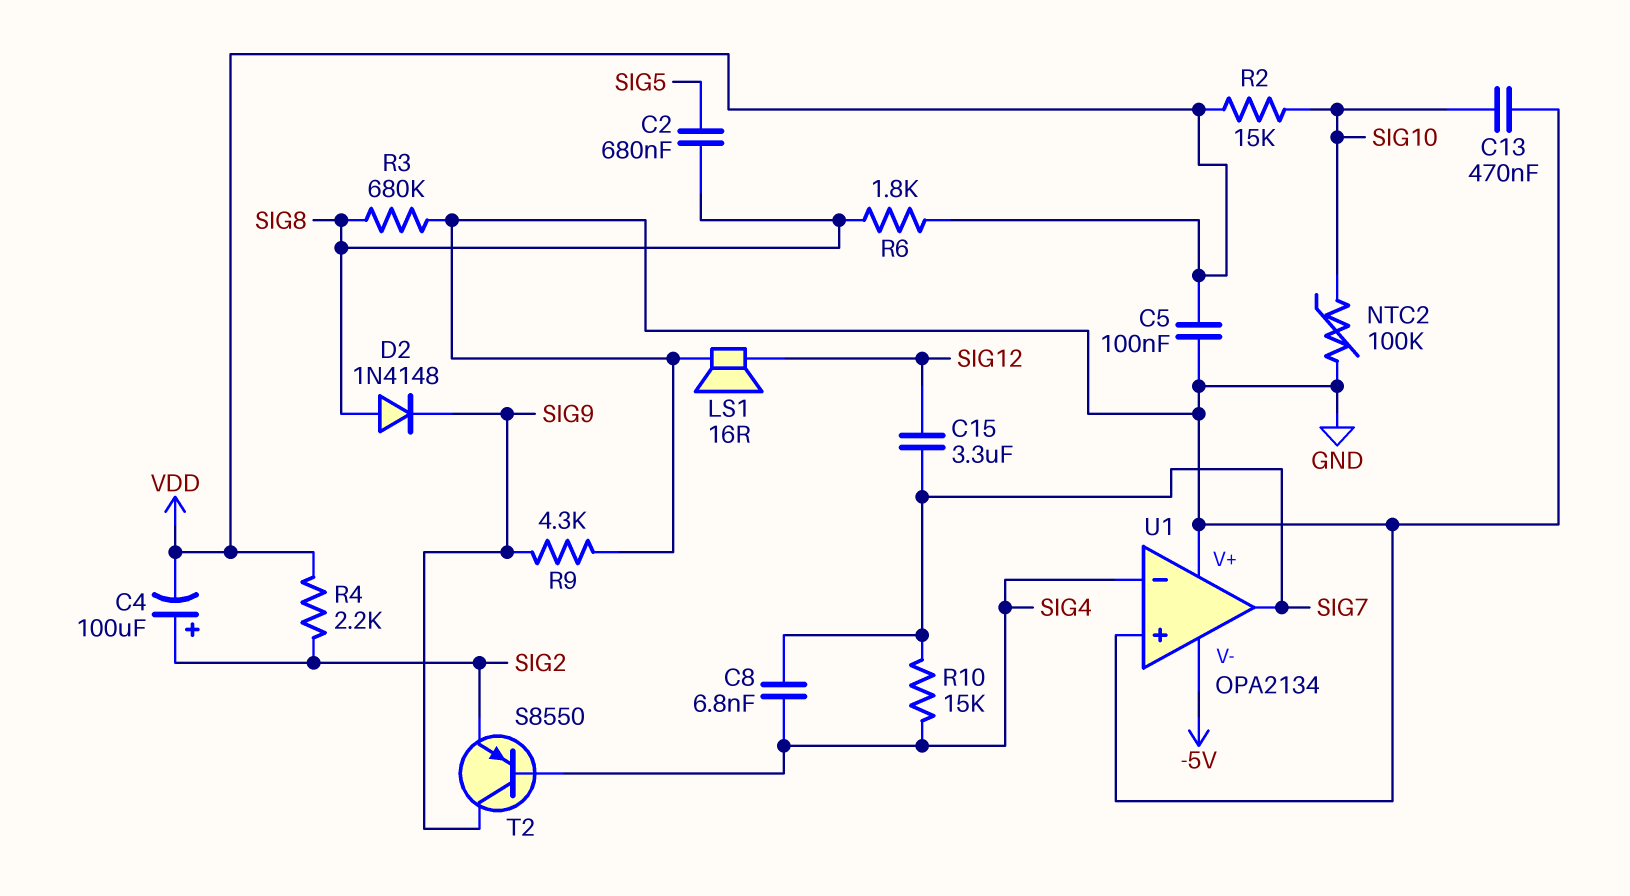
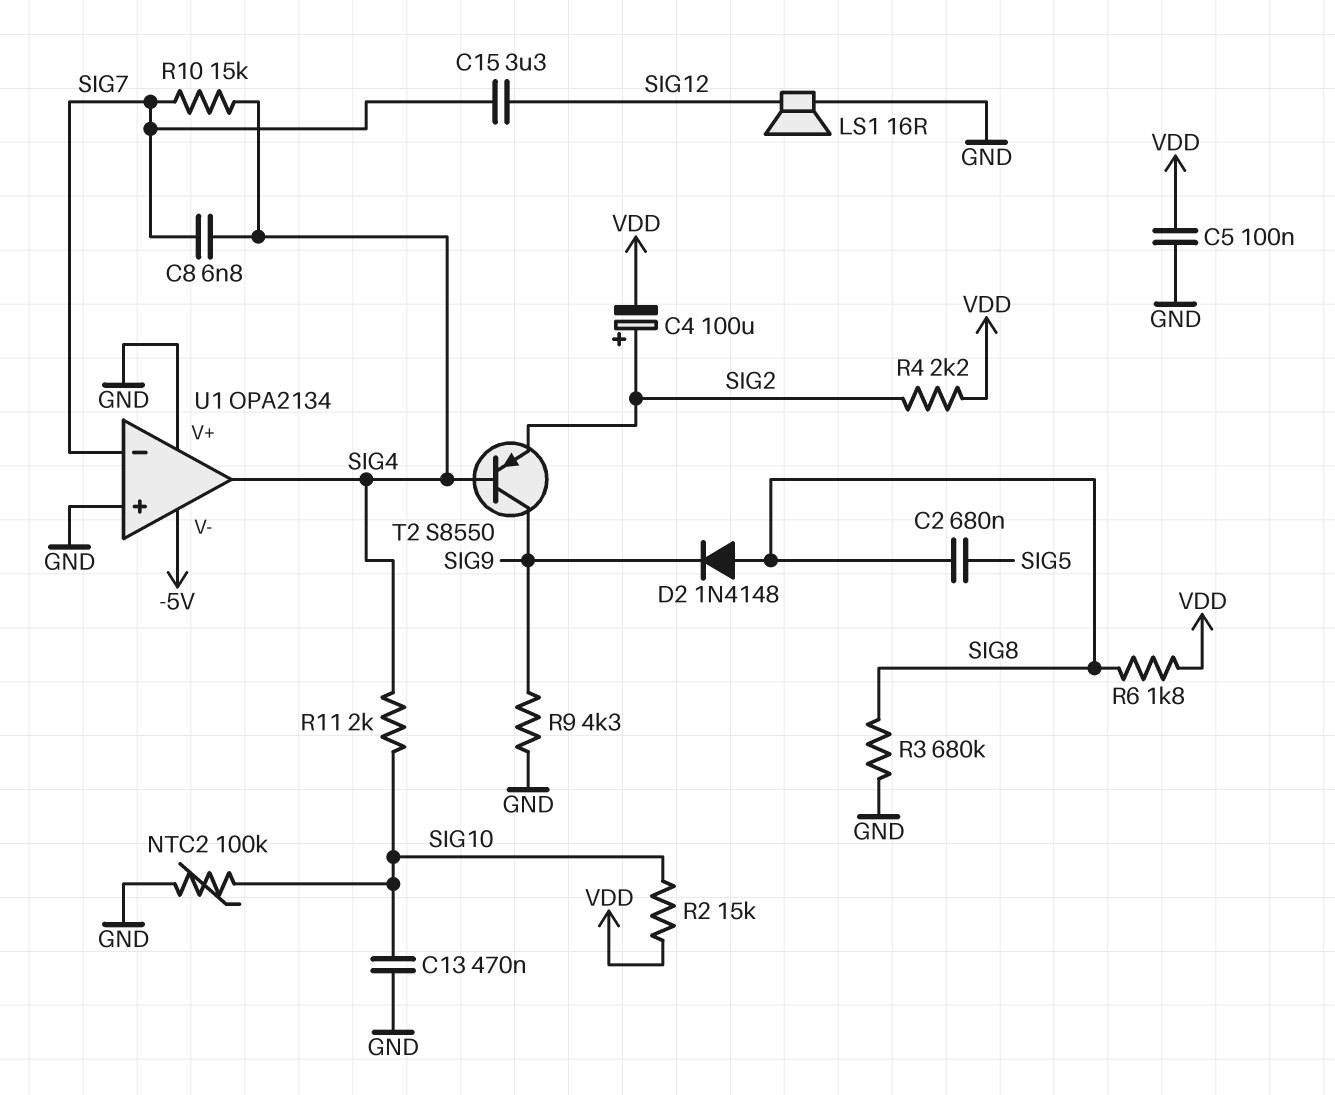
R11: none -> 2k (SIG4, SIG10)
U1 pin in-: SIG4 -> SIG7
U1 pin out: SIG7 -> SIG4

